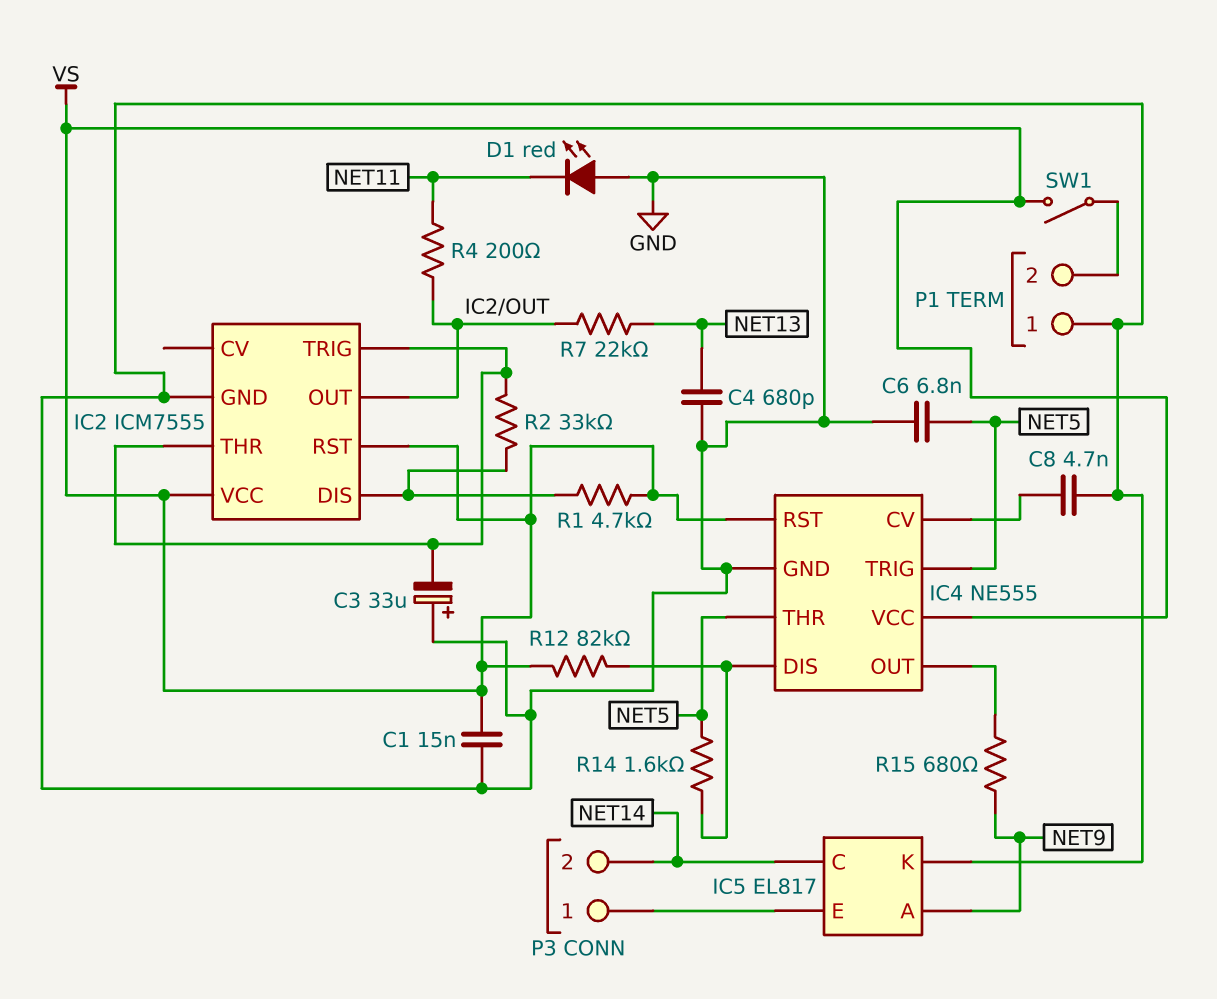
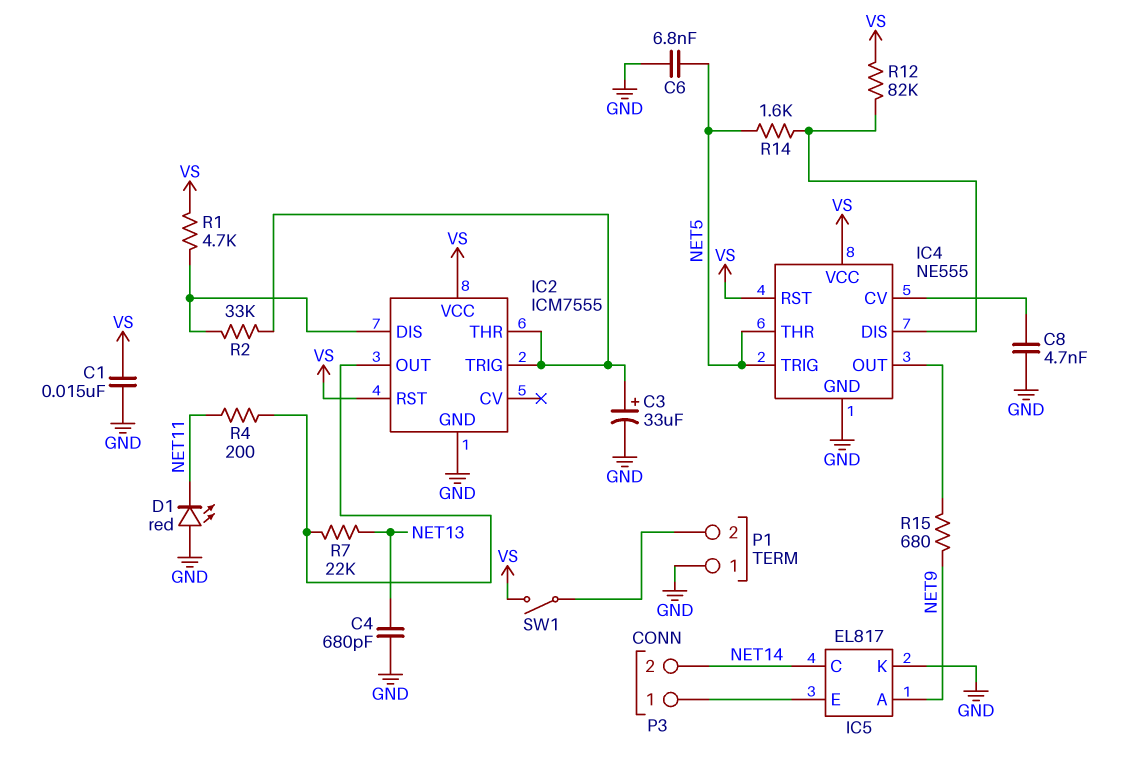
C3: 33uF (plus GND, minus IC2/THR) -> 33uF (plus IC2/THR, minus GND)

